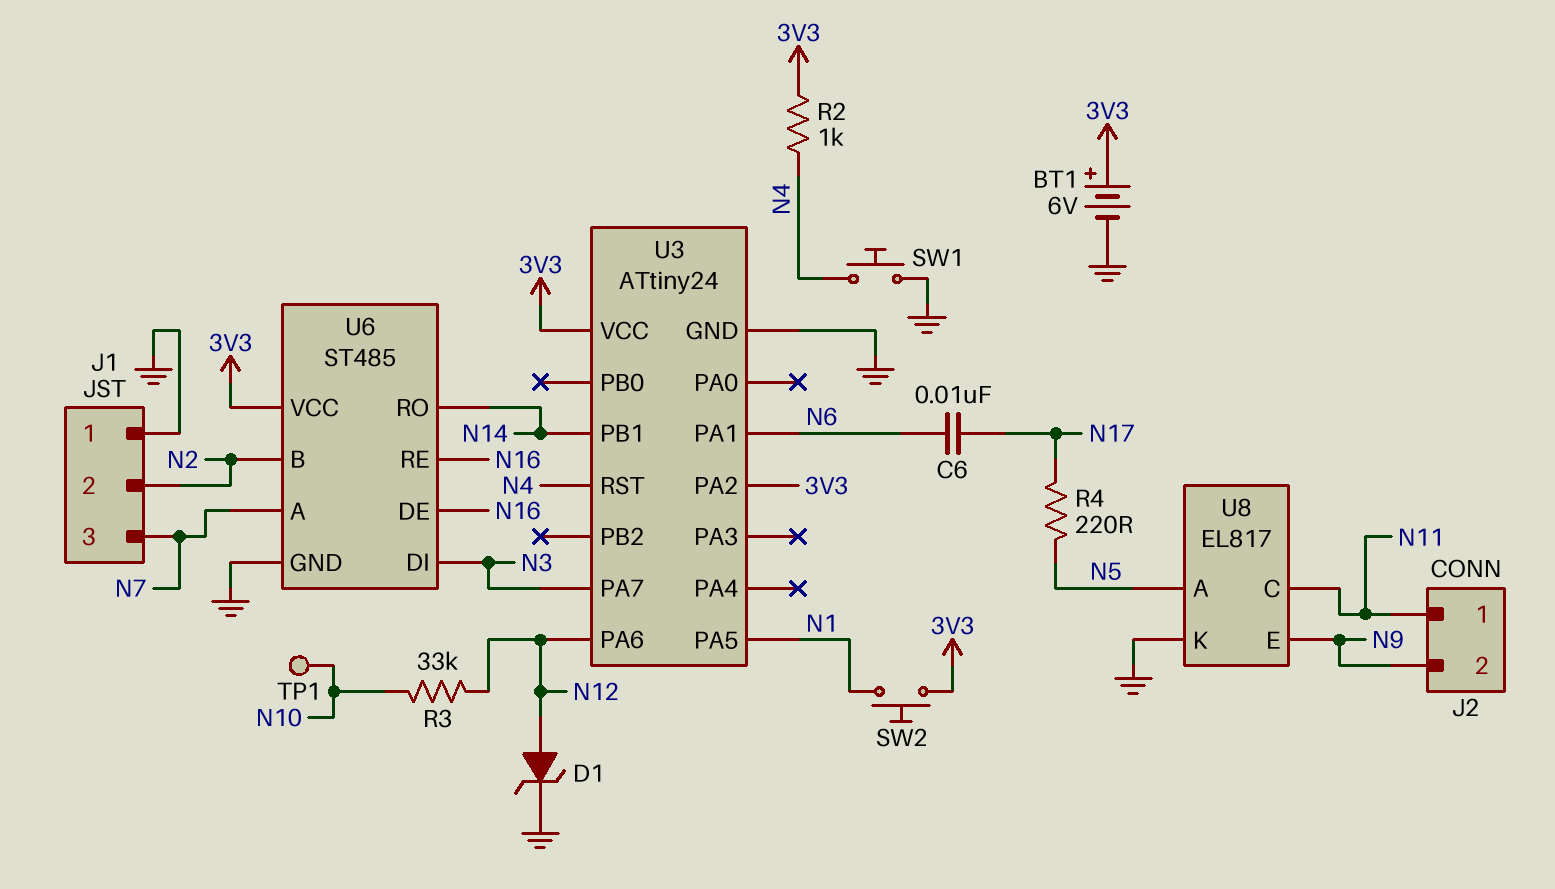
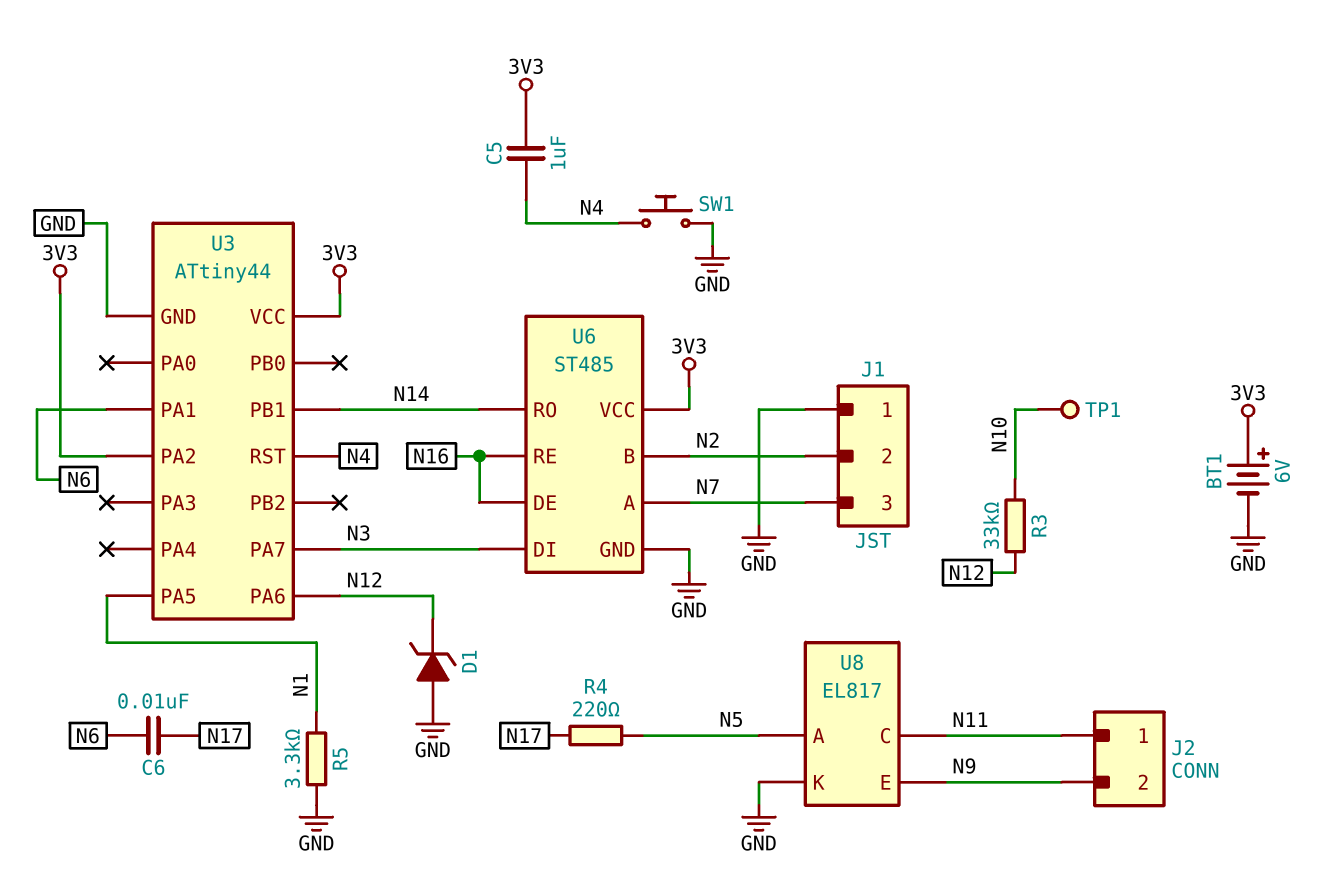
C5: none -> 1uF (3V3, N4)
D1: zener (A N12, K GND) -> zener (A GND, K N12)
R2: 1k (3V3, N4) -> none
R5: none -> 3.3k (GND, N1)
SW2: button (3V3, N1) -> none
U3: ATtiny24 -> ATtiny44

